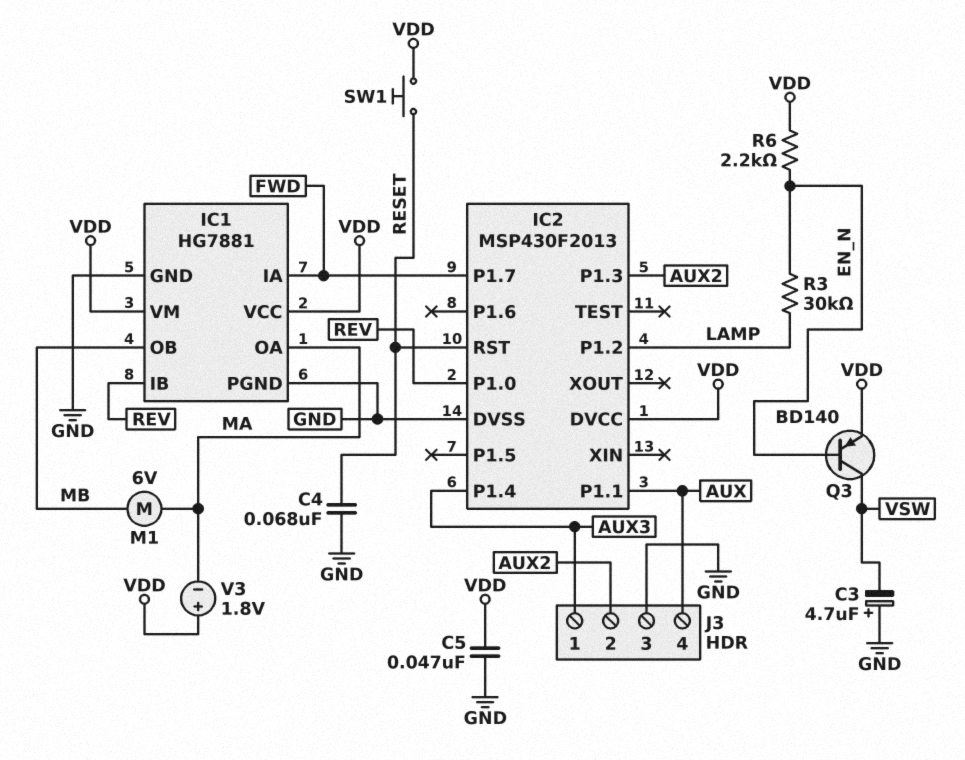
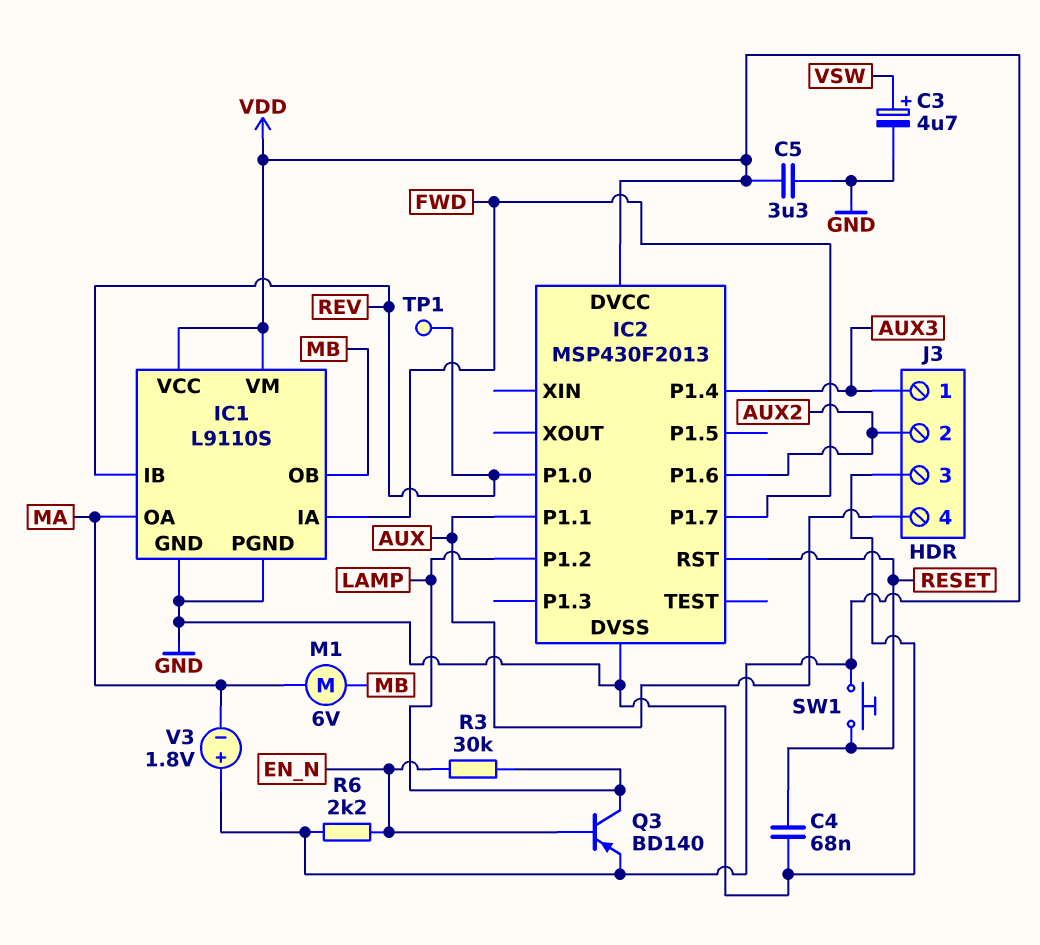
C3: 4.7uF (plus GND, minus VSW) -> 4.7uF (plus VSW, minus GND)
C5: 47nF (GND, VDD) -> 3.3uF (GND, VDD)
IC1: HG7881 -> L9110S
IC2 pin P1.3: AUX2 -> none
IC2 pin P1.6: none -> AUX2
Q3: PNP BD140 (B EN_N, C VSW, E VDD) -> PNP BD140 (B EN_N, C LAMP, E VDD)
TP1: none -> test point (REV)

